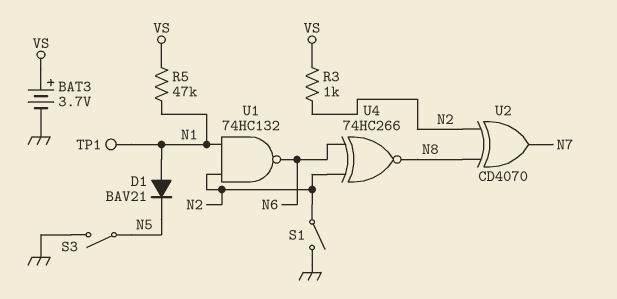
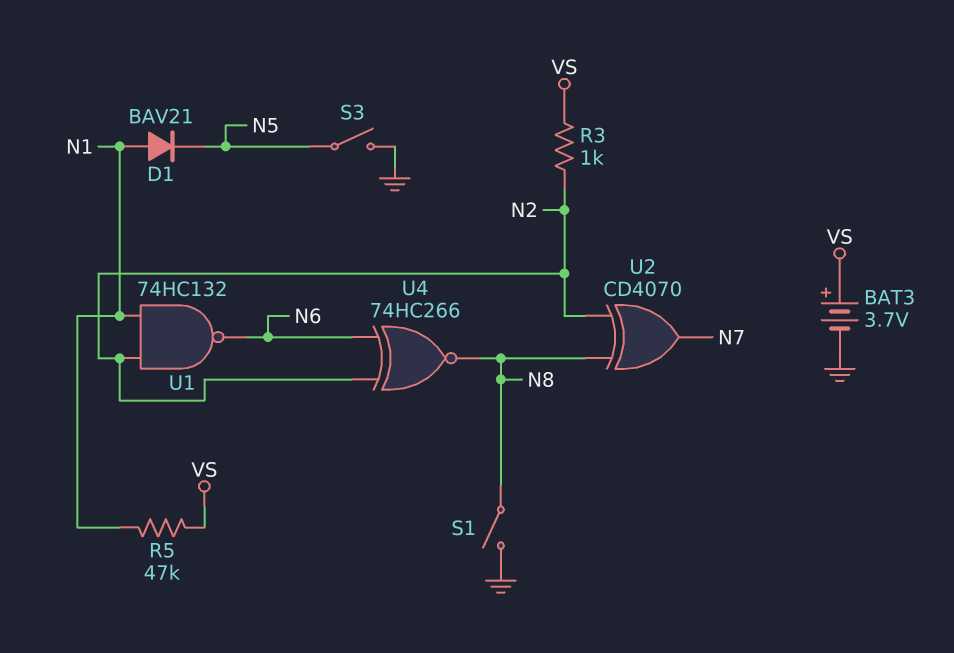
S1: switch (GND, N2) -> switch (GND, N8)
TP1: test point (N1) -> none

